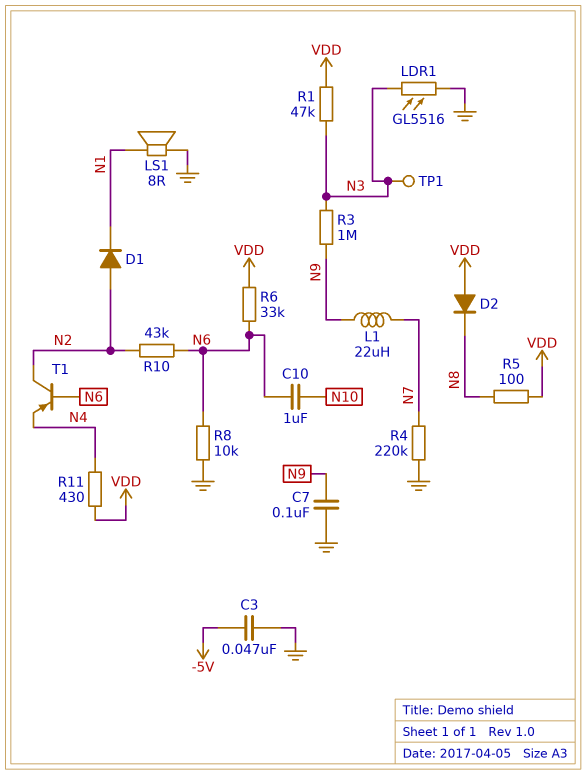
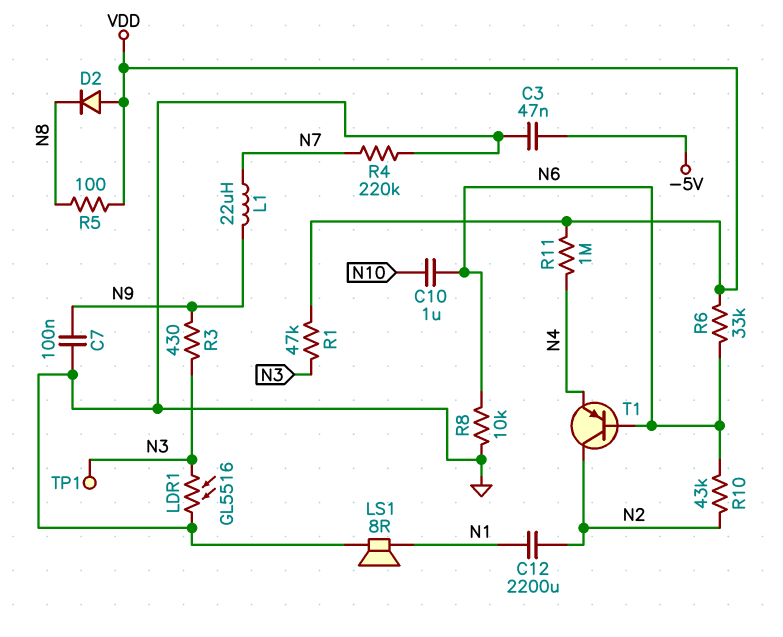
C12: none -> 2200uF (N1, N2)
D1: diode (A N2, K N1) -> none
R3: 1M (N3, N9) -> 430 (N3, N9)
R11: 430 (N4, VDD) -> 1M (N4, VDD)

